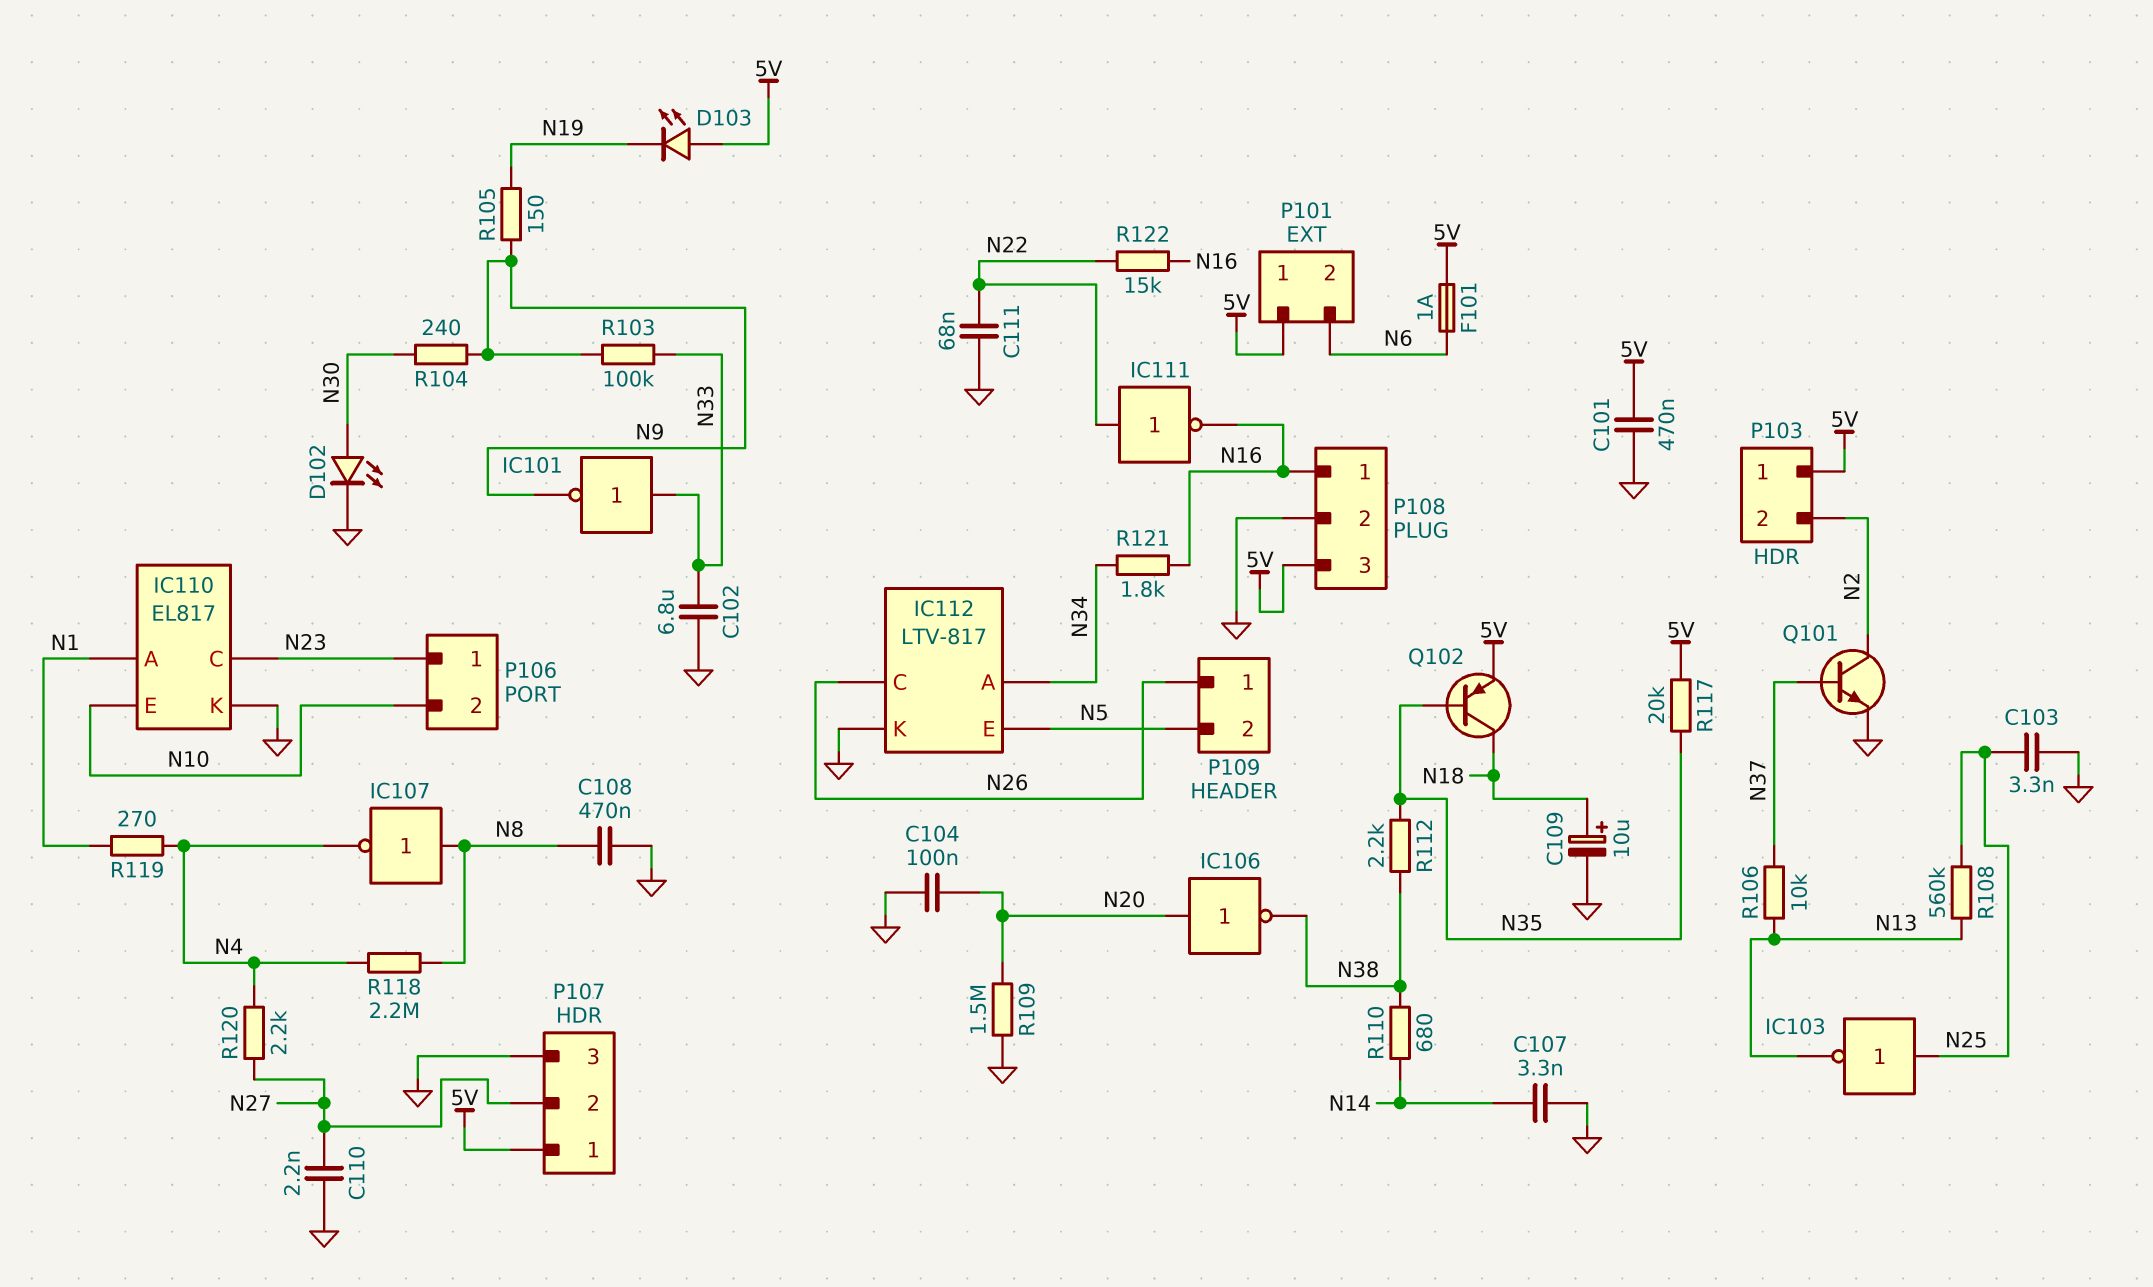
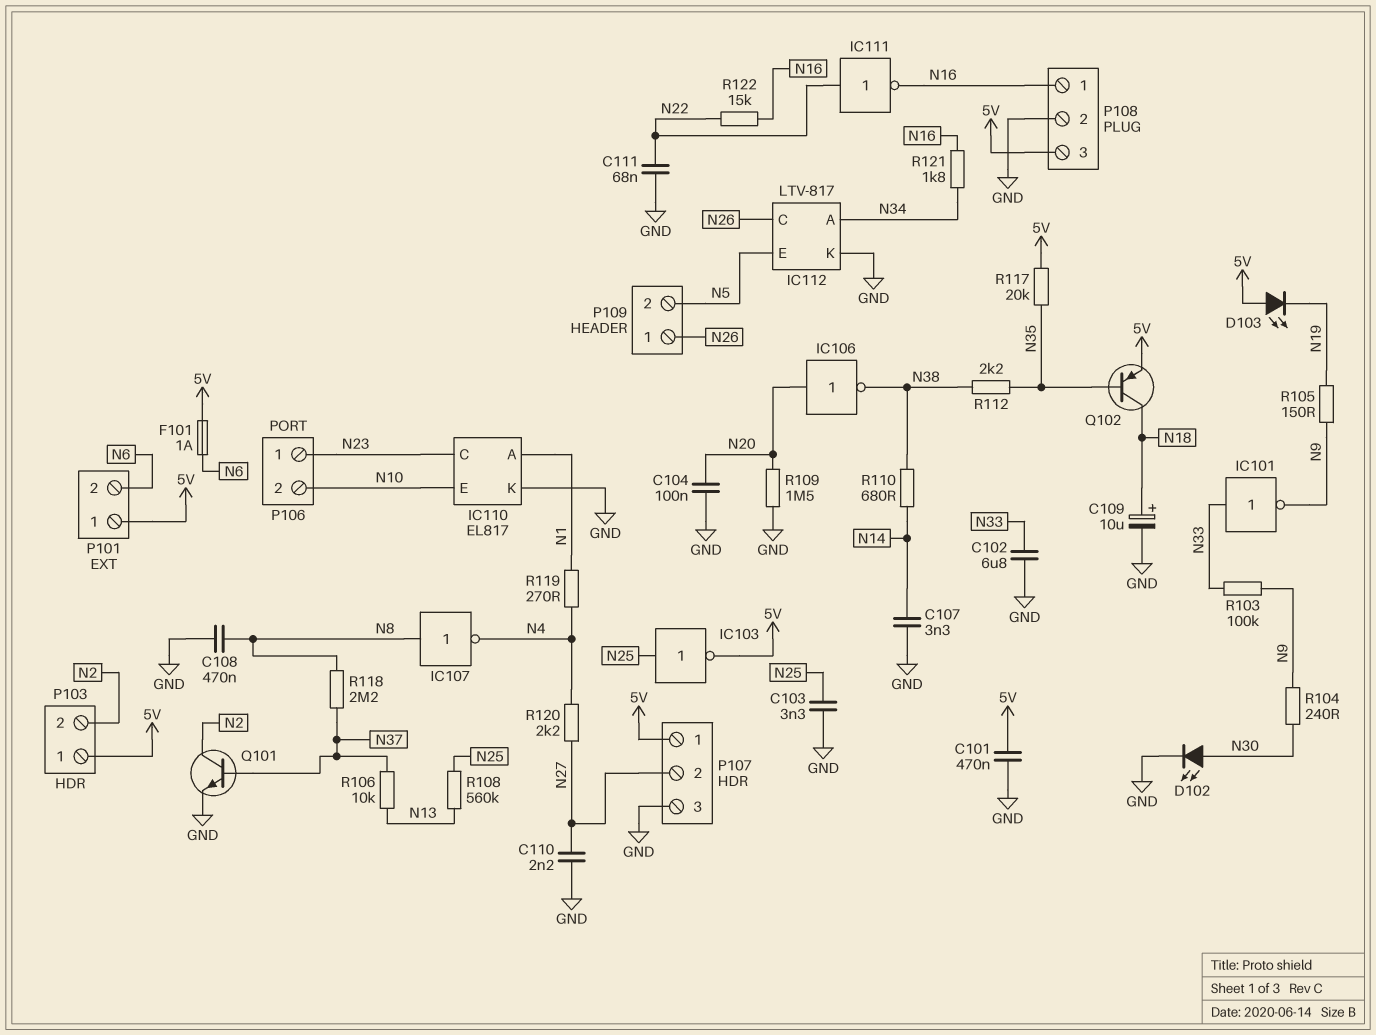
IC103: NOT (in N25, out N13) -> NOT (in N25, out 5V)
R118: 2.2M (N4, N8) -> 2.2M (N8, N37)

